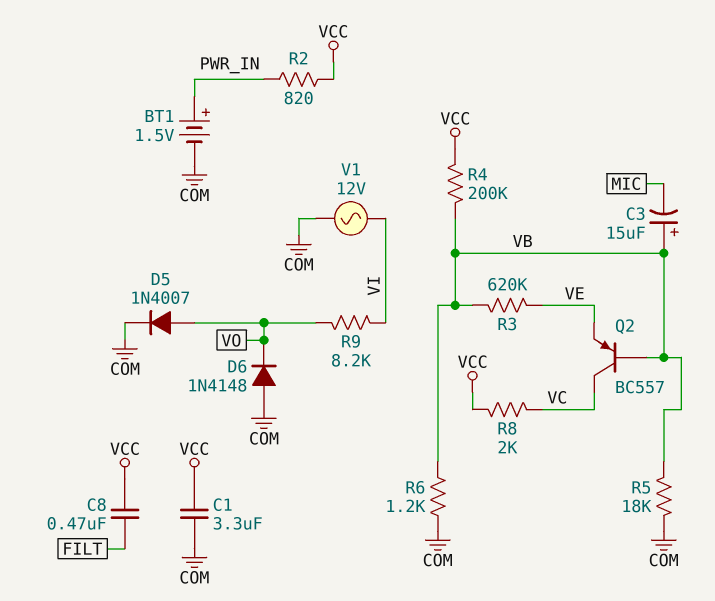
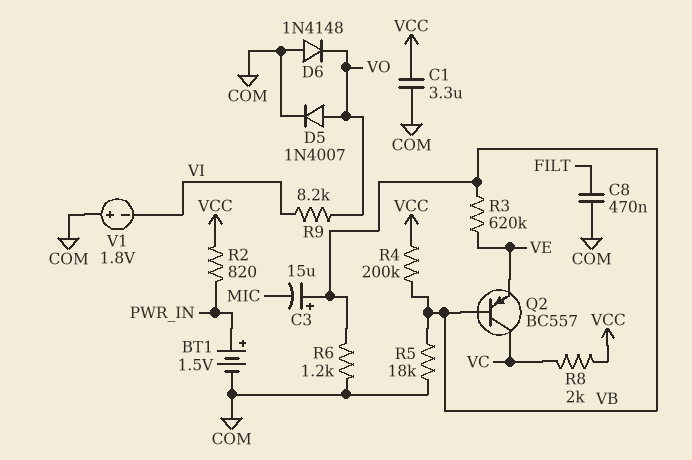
C8: 470nF (FILT, VCC) -> 470nF (COM, FILT)
V1: AC 12V (COM, VI) -> 1.8V (plus COM, minus VI)

